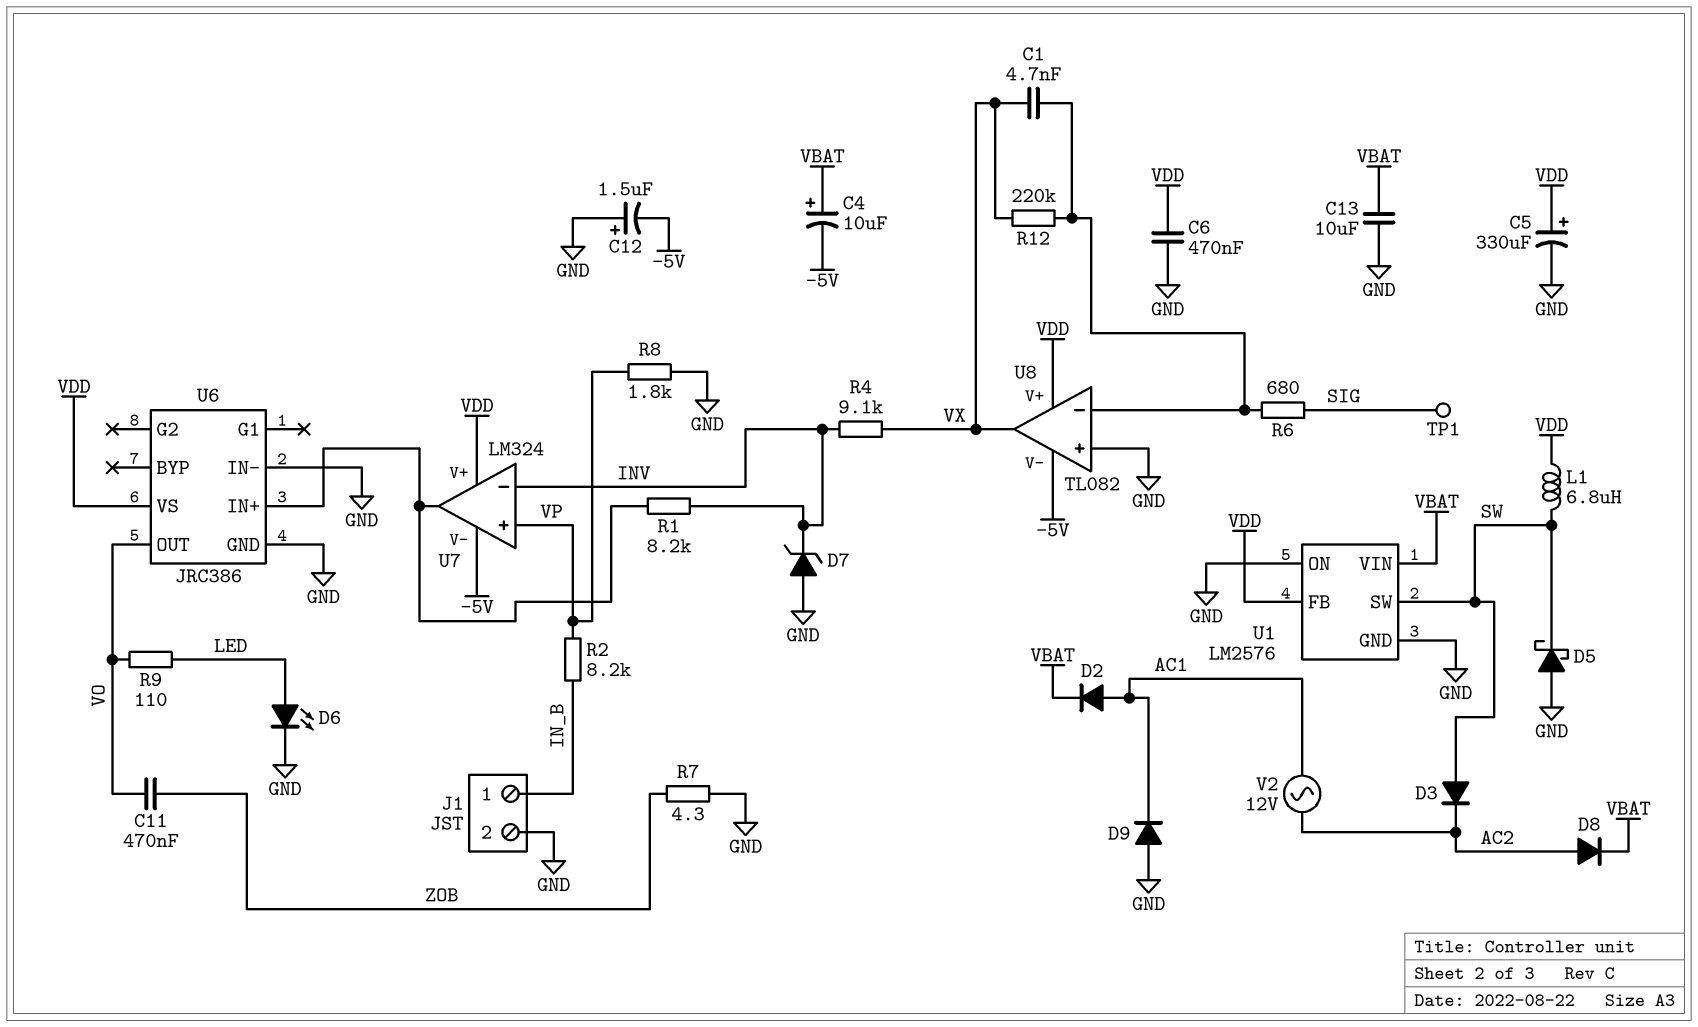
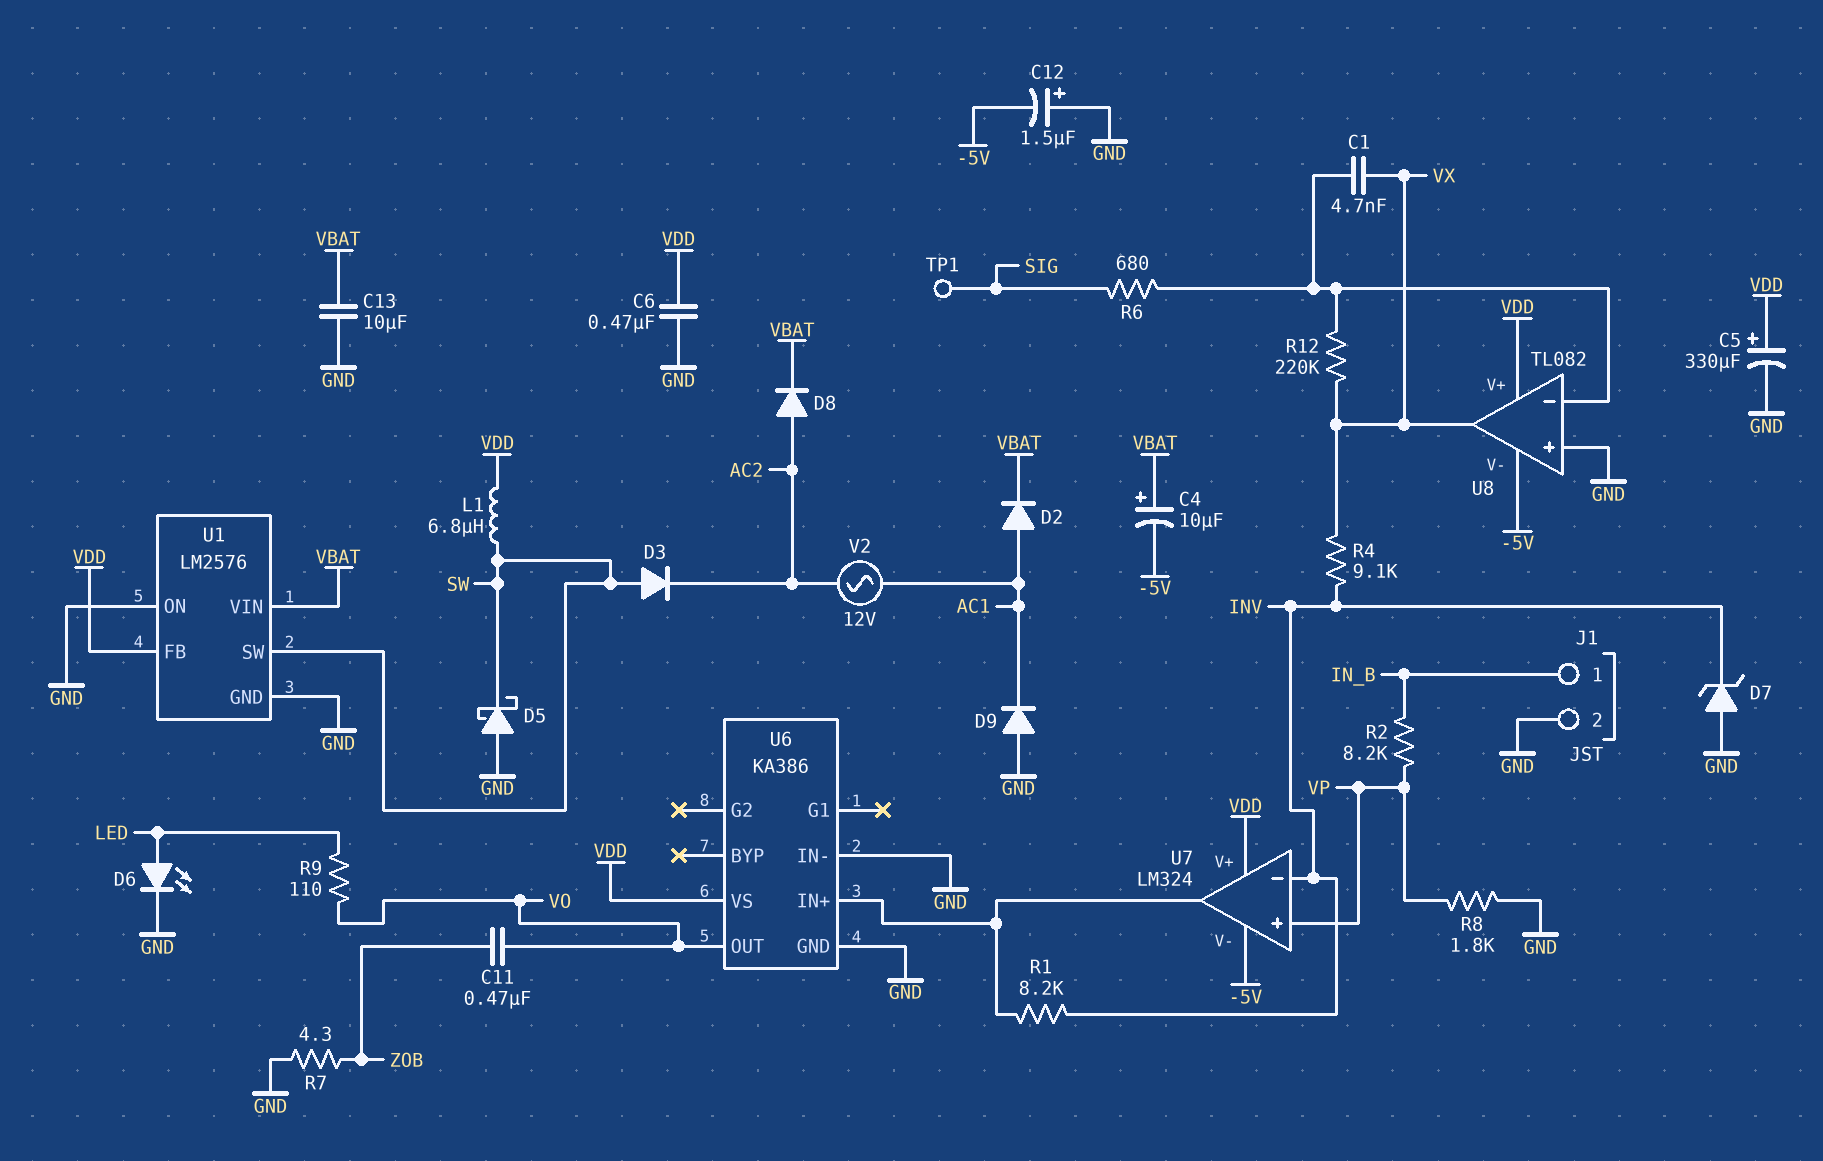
U6: JRC386 -> KA386

